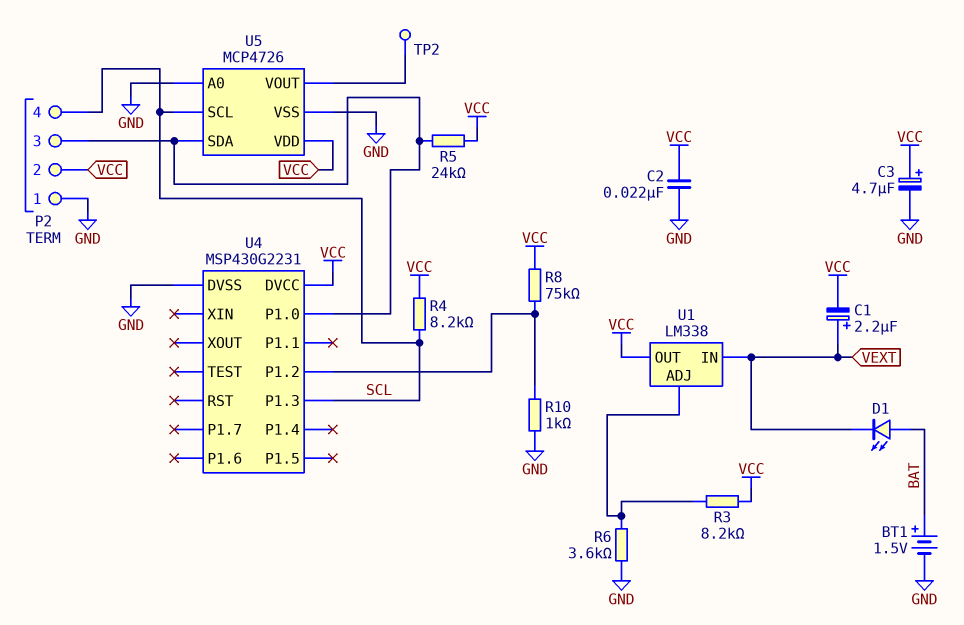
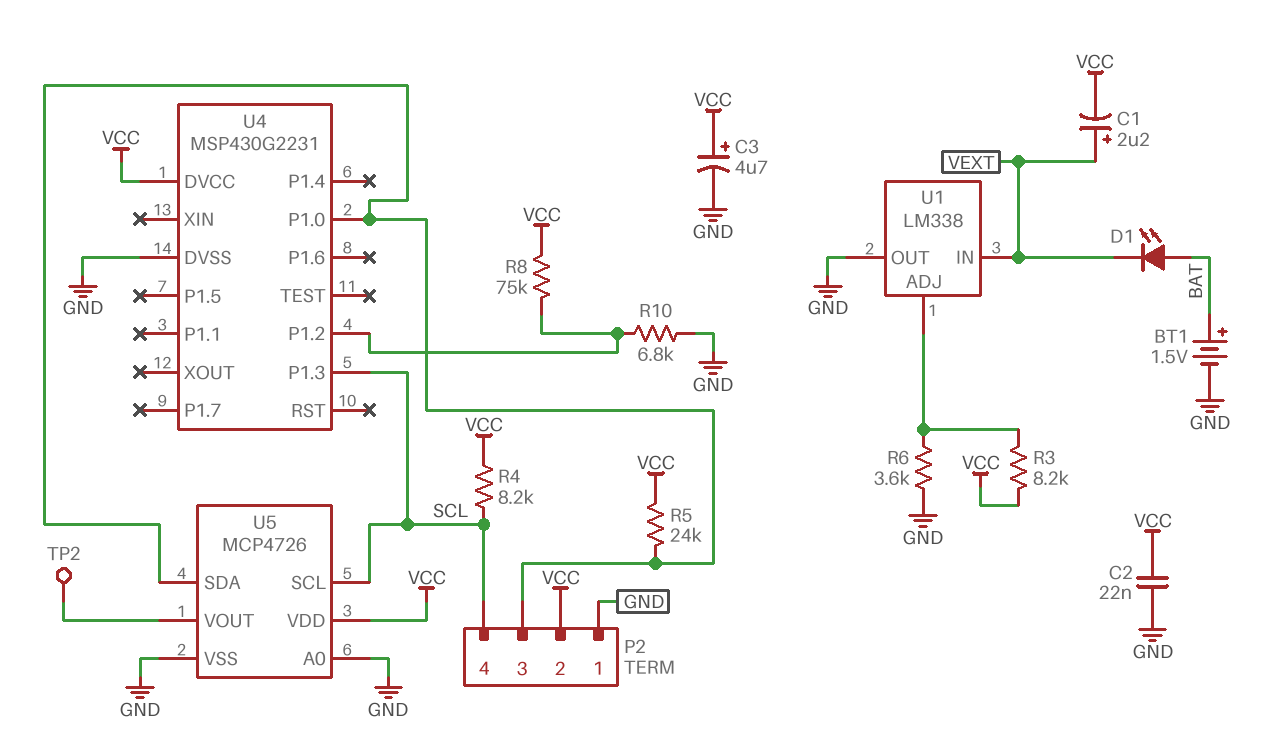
R10: 1k (GND, U4/P1.2) -> 6.8k (GND, U4/P1.2)
U1 pin OUT: VCC -> GND

